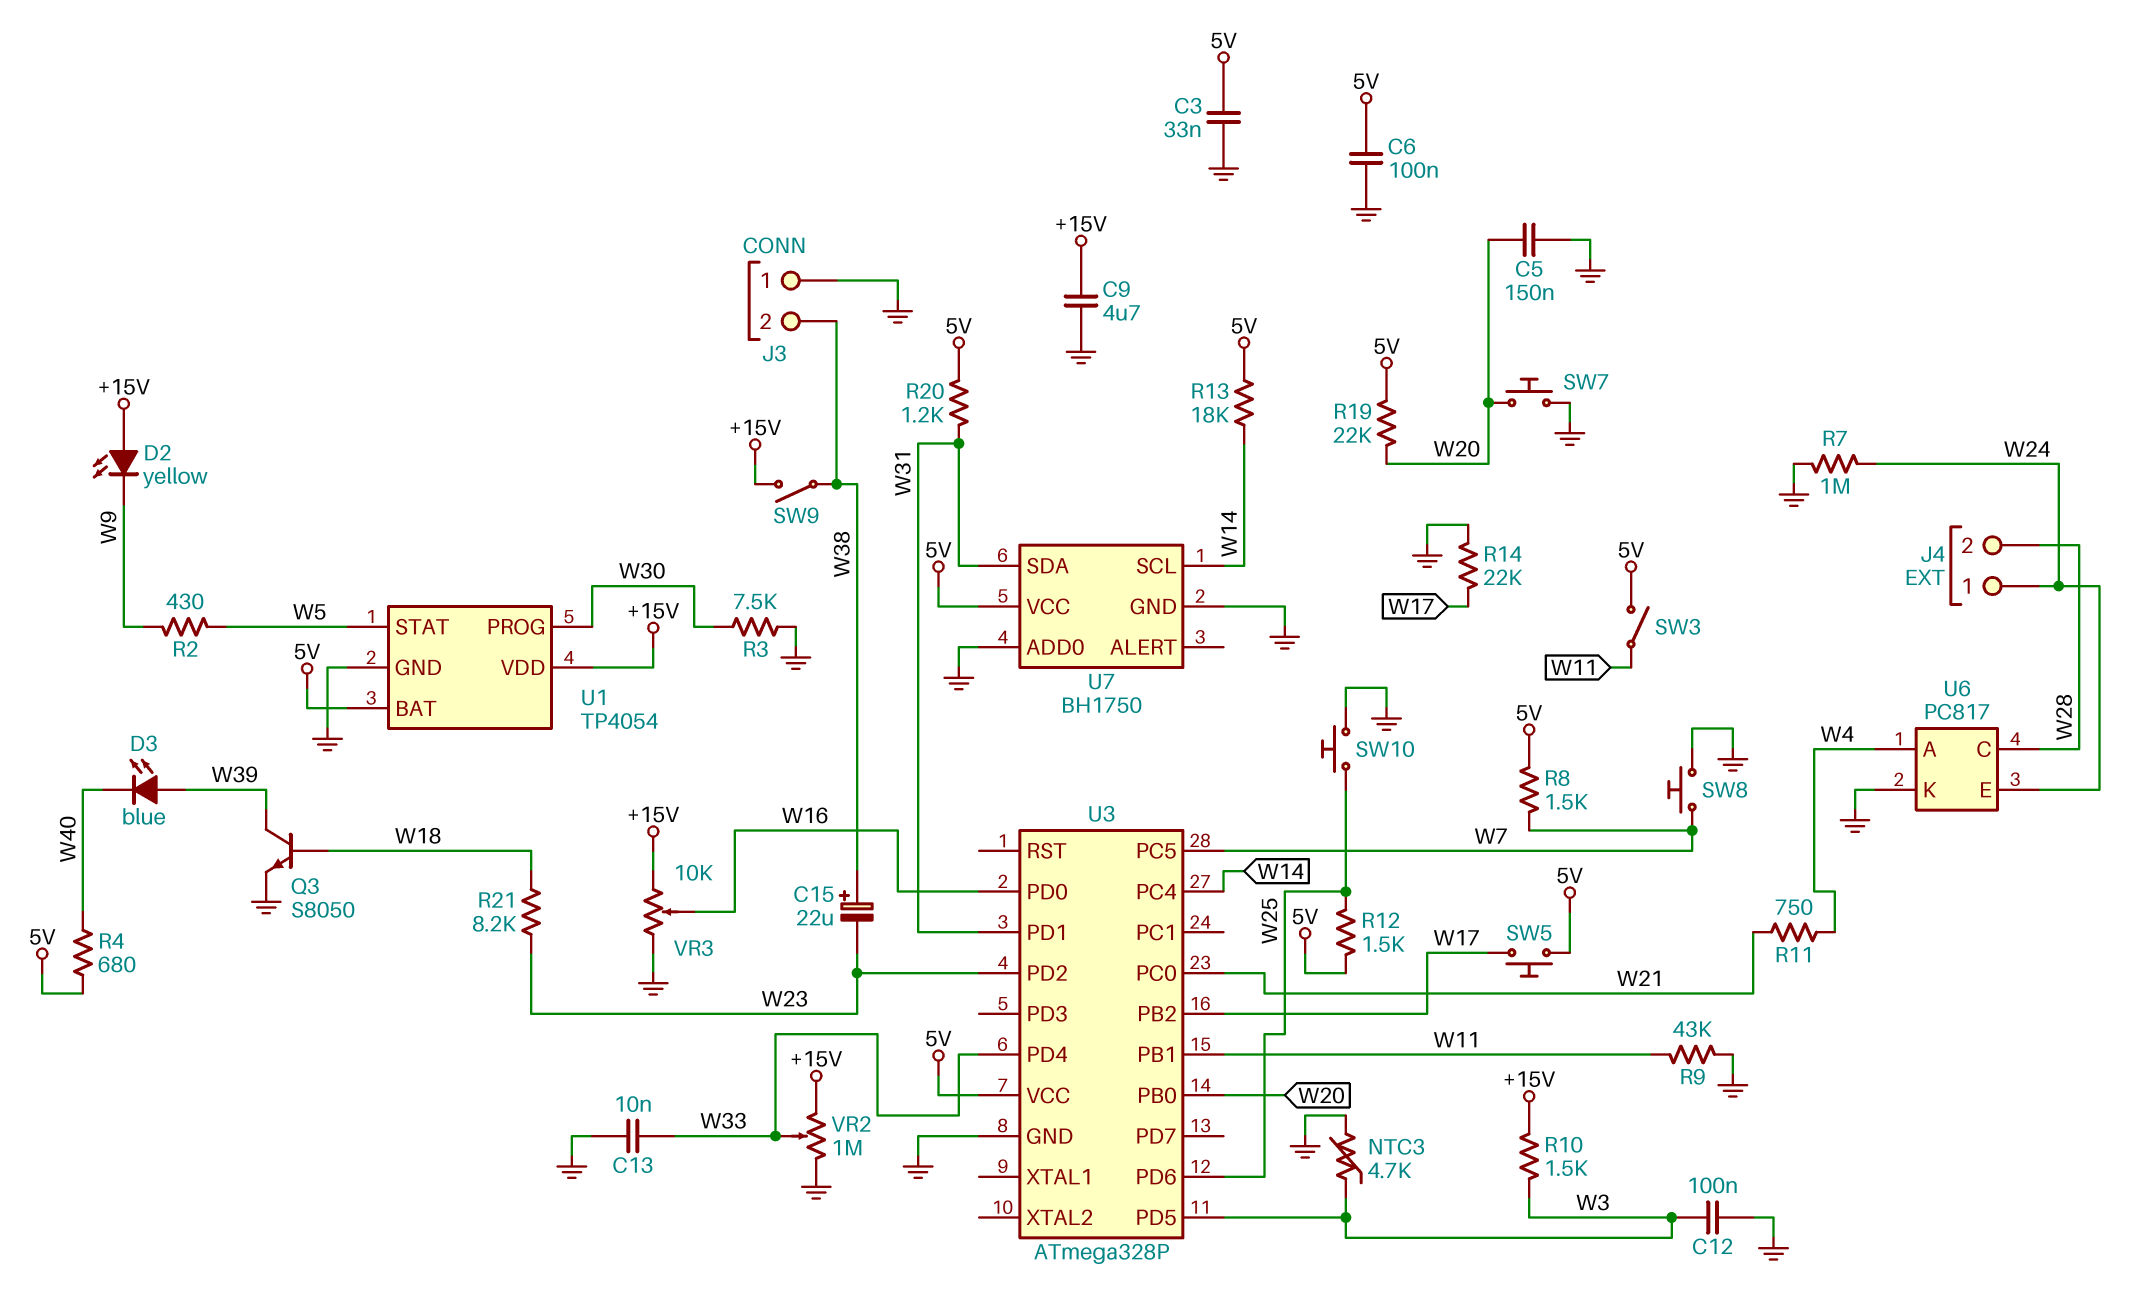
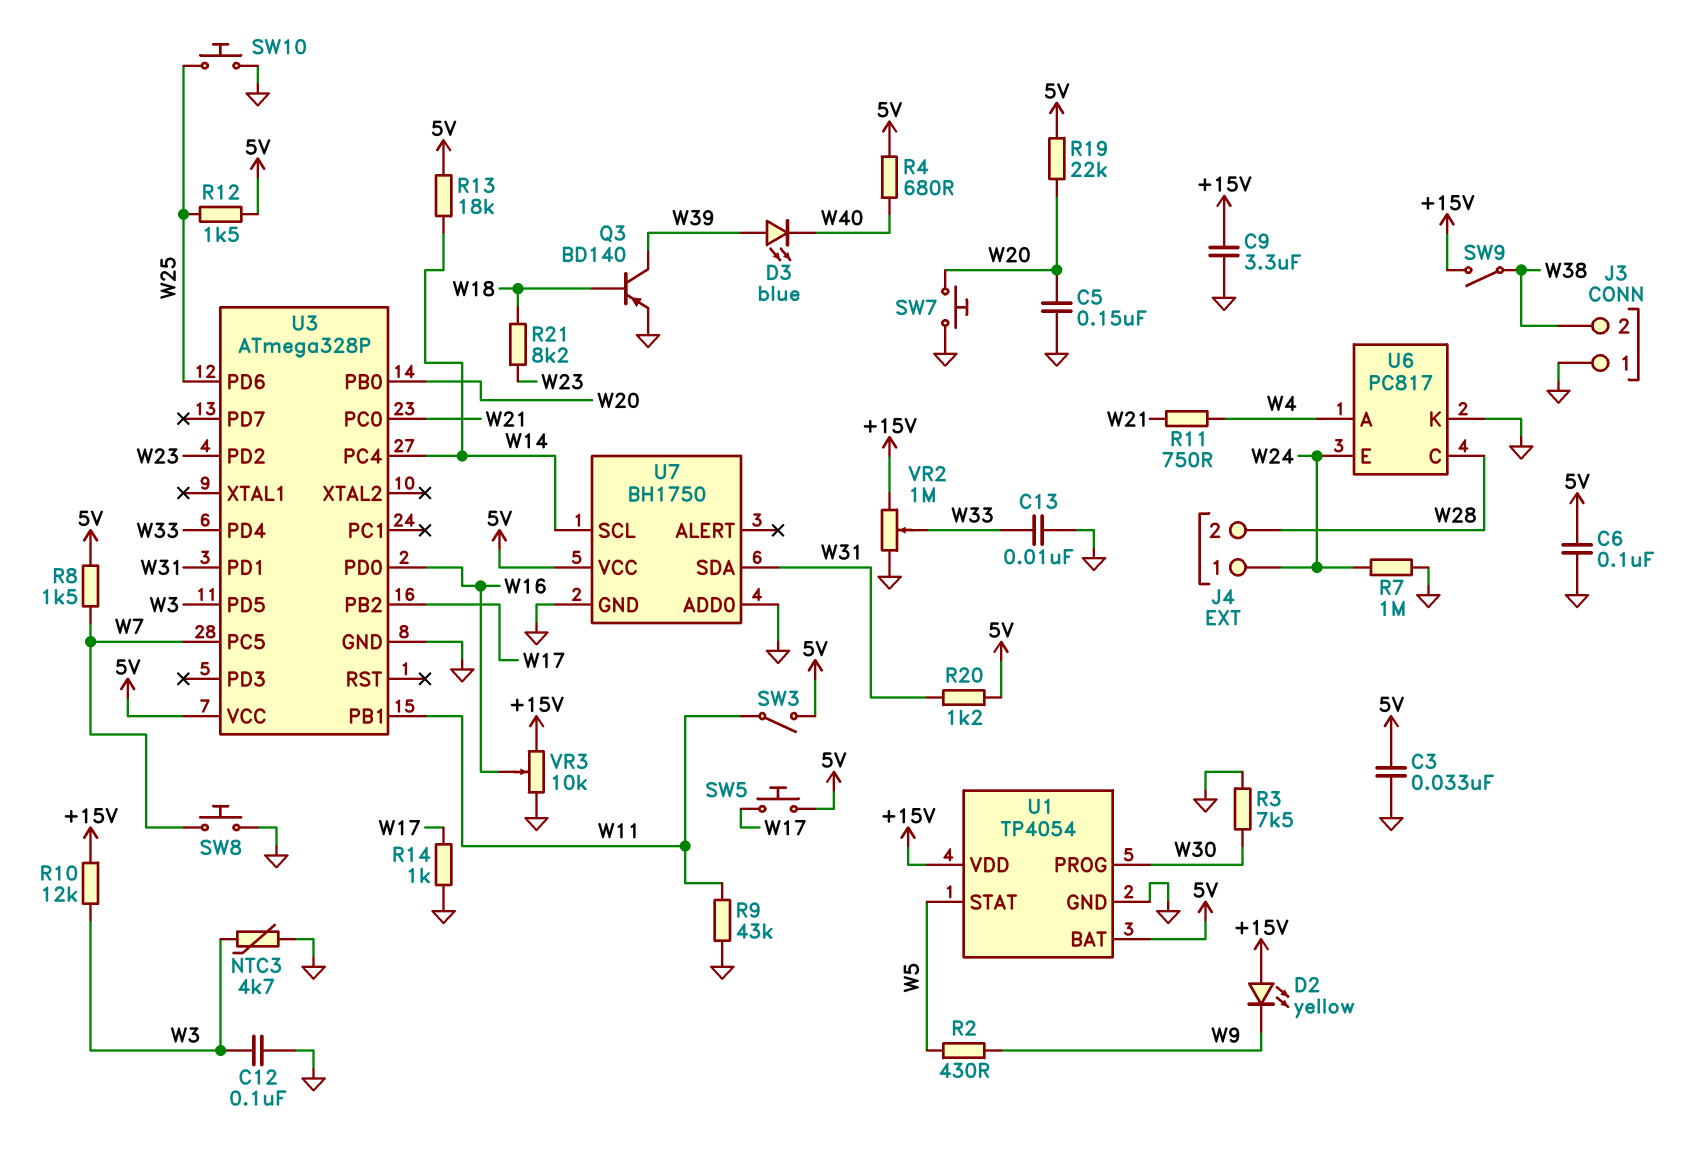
C9: 4.7uF (+15V, GND) -> 3.3uF (+15V, GND)
C15: 22uF (plus W38, minus W23) -> none
Q3: NPN S8050 (B W18, C W39, E GND) -> PNP BD140 (B W18, C W39, E GND)
R10: 1.5k (+15V, W3) -> 12k (+15V, W3)
R14: 22k (GND, W17) -> 1k (GND, W17)

